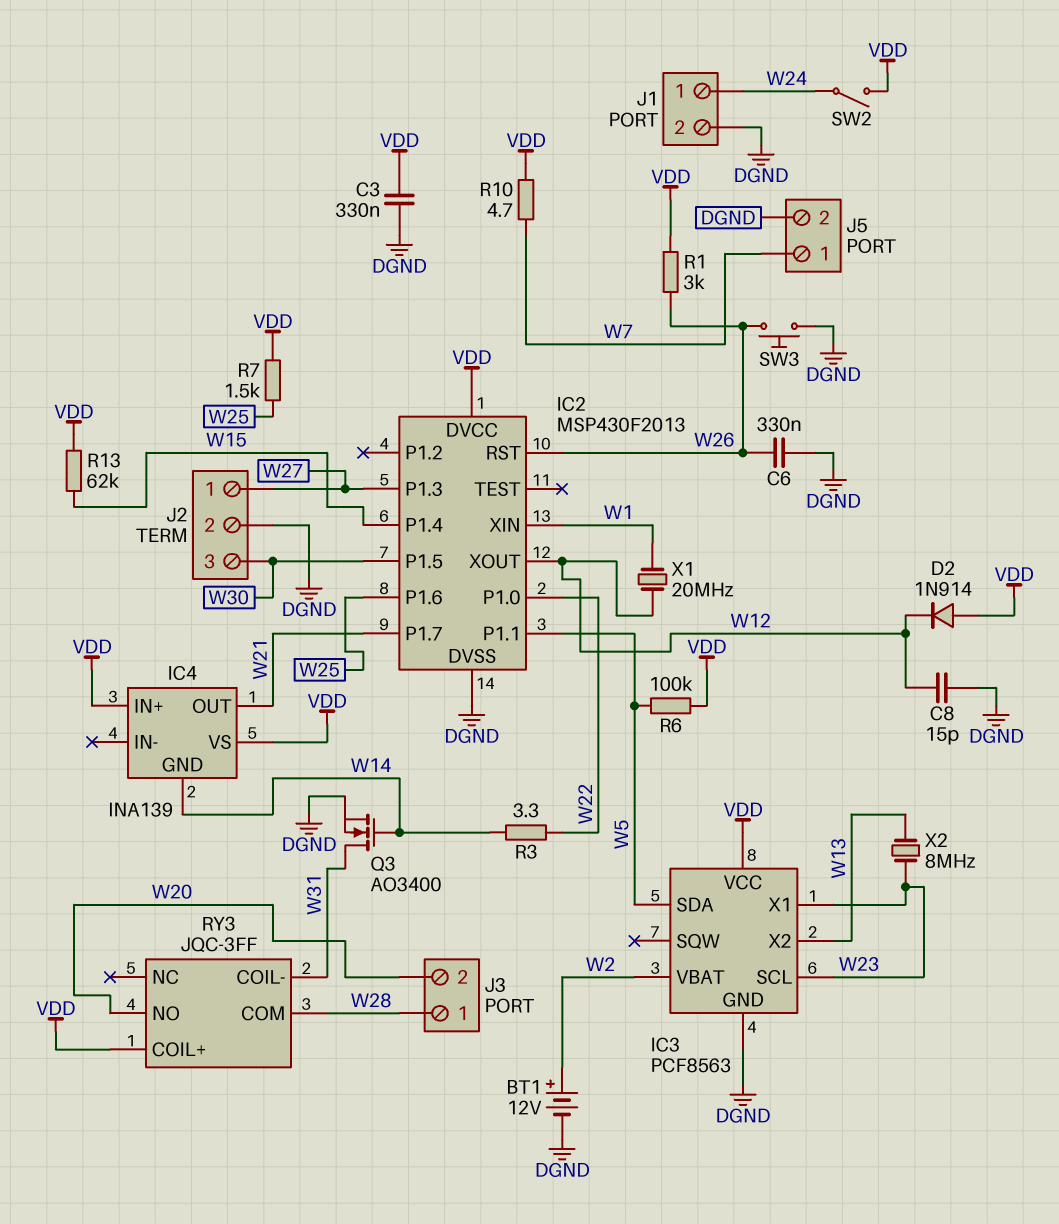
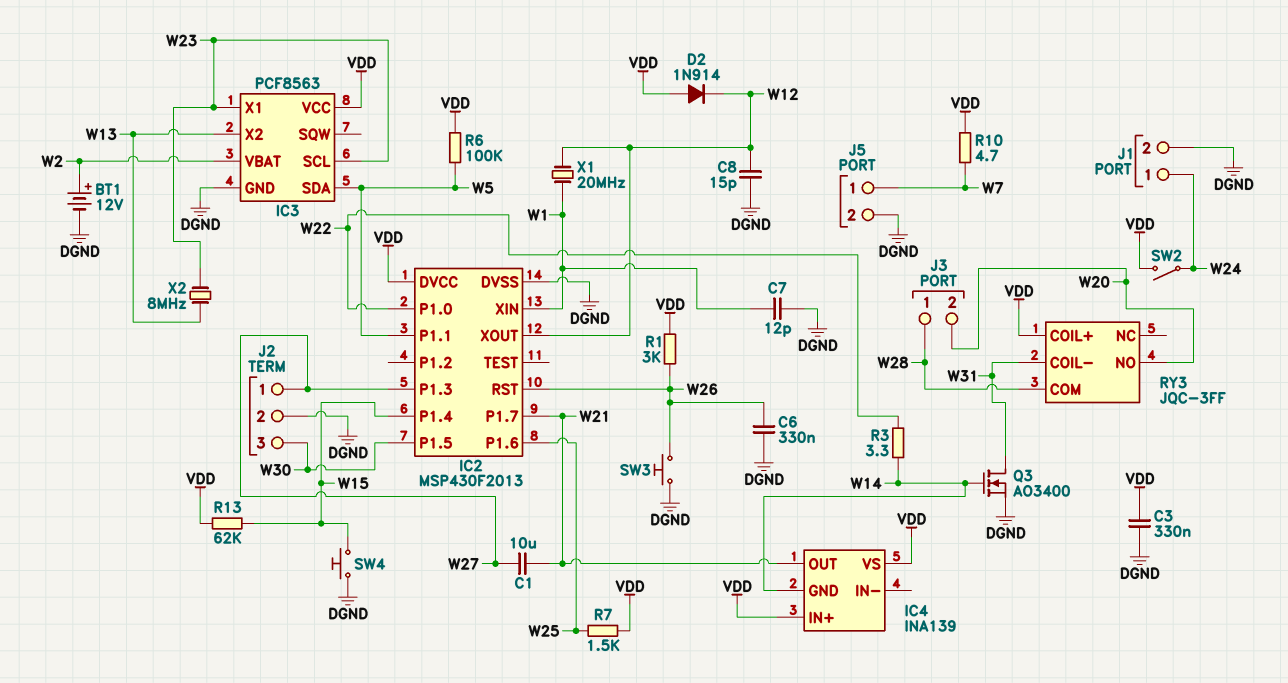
C1: none -> 10uF (W21, W27)
C7: none -> 12pF (DGND, W1)
SW4: none -> button (DGND, W15)

